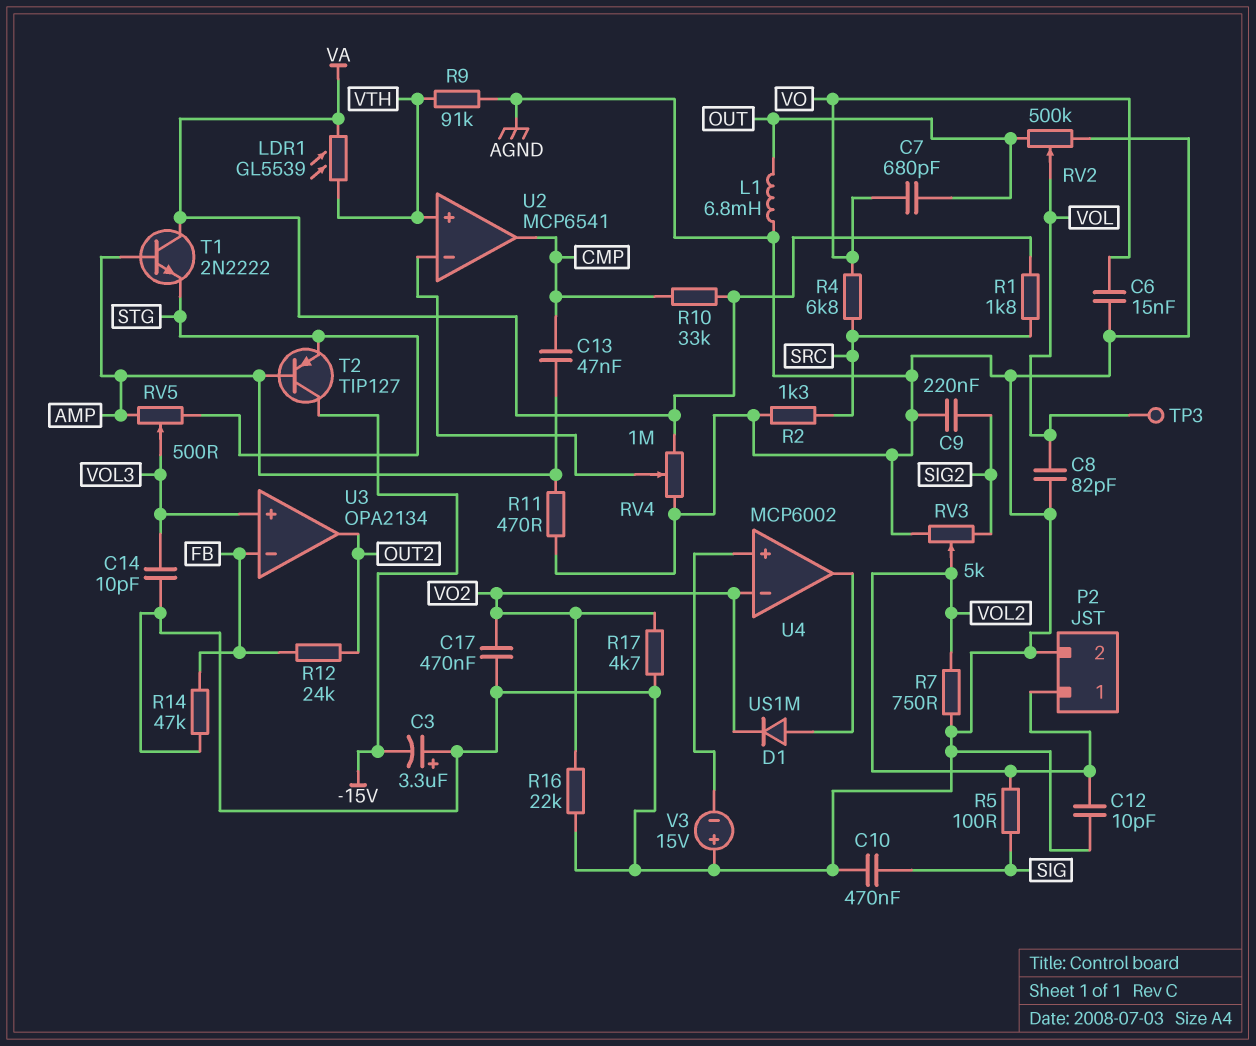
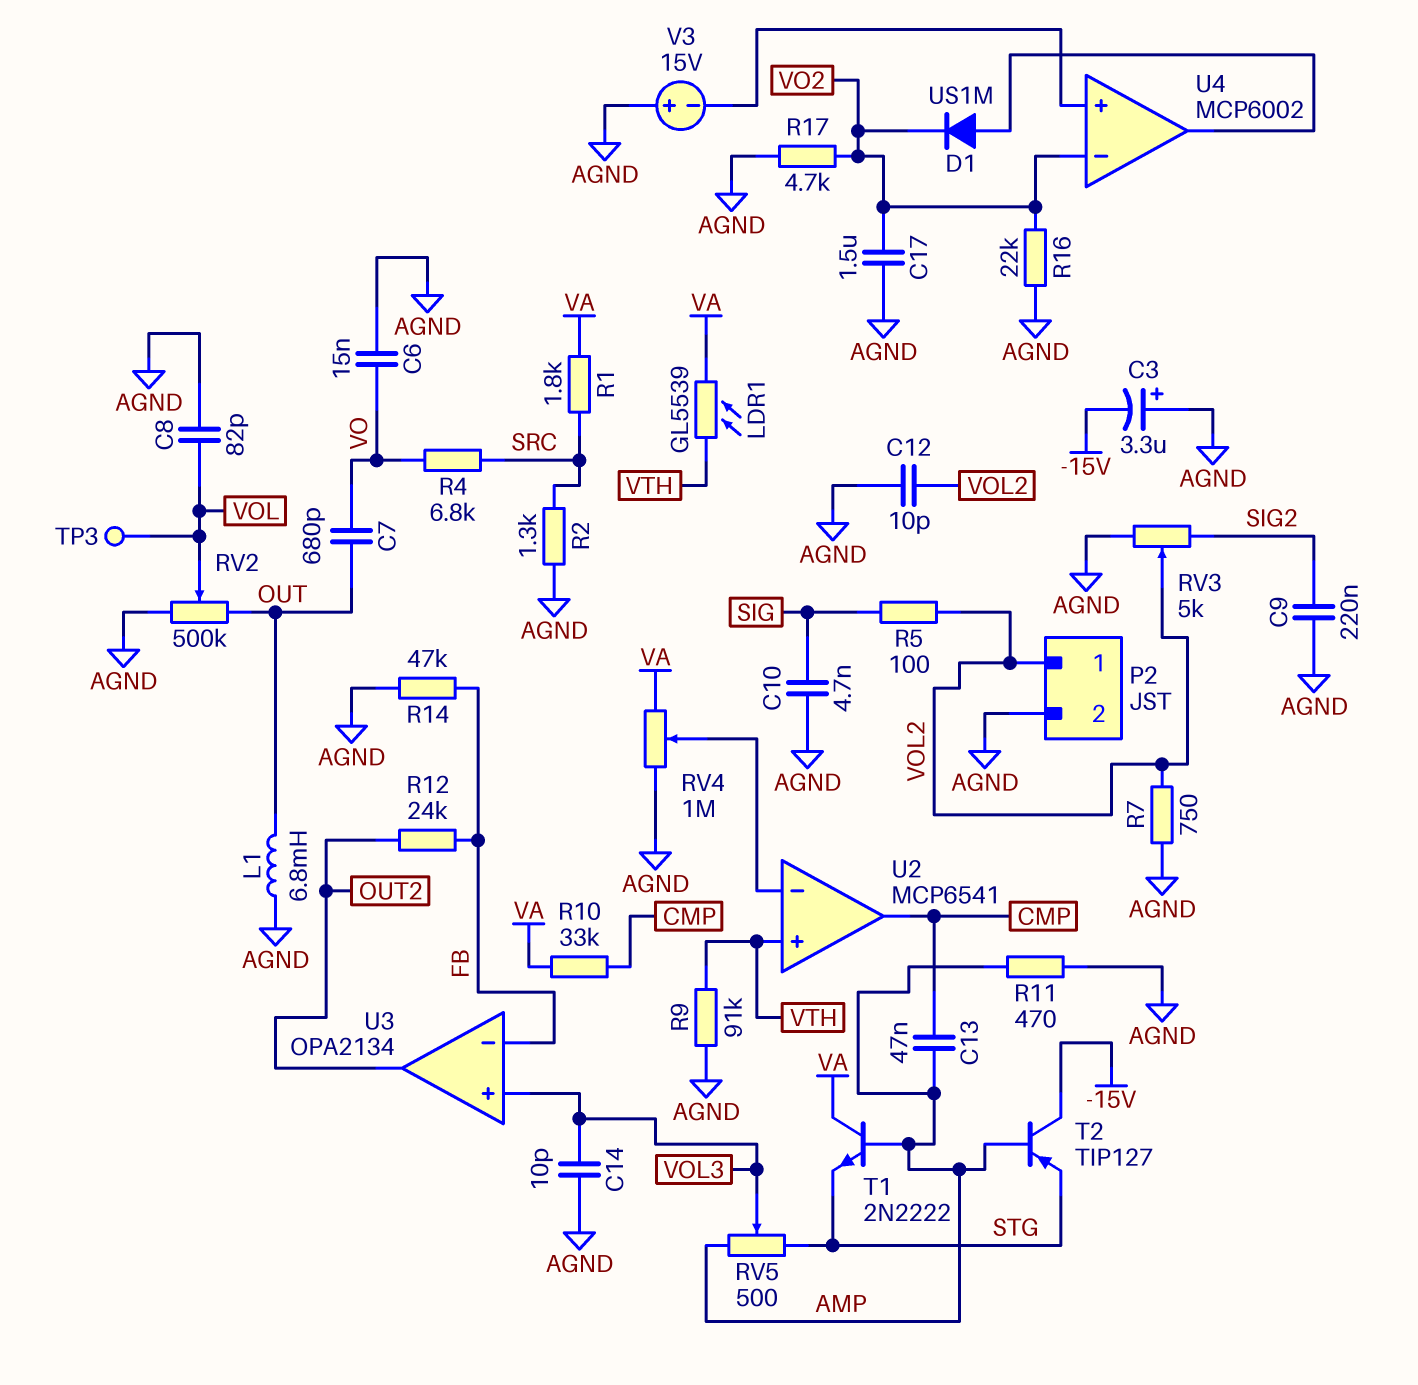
C10: 470nF (AGND, SIG) -> 4.7nF (AGND, SIG)
C17: 470nF (AGND, VO2) -> 1.5uF (AGND, VO2)

